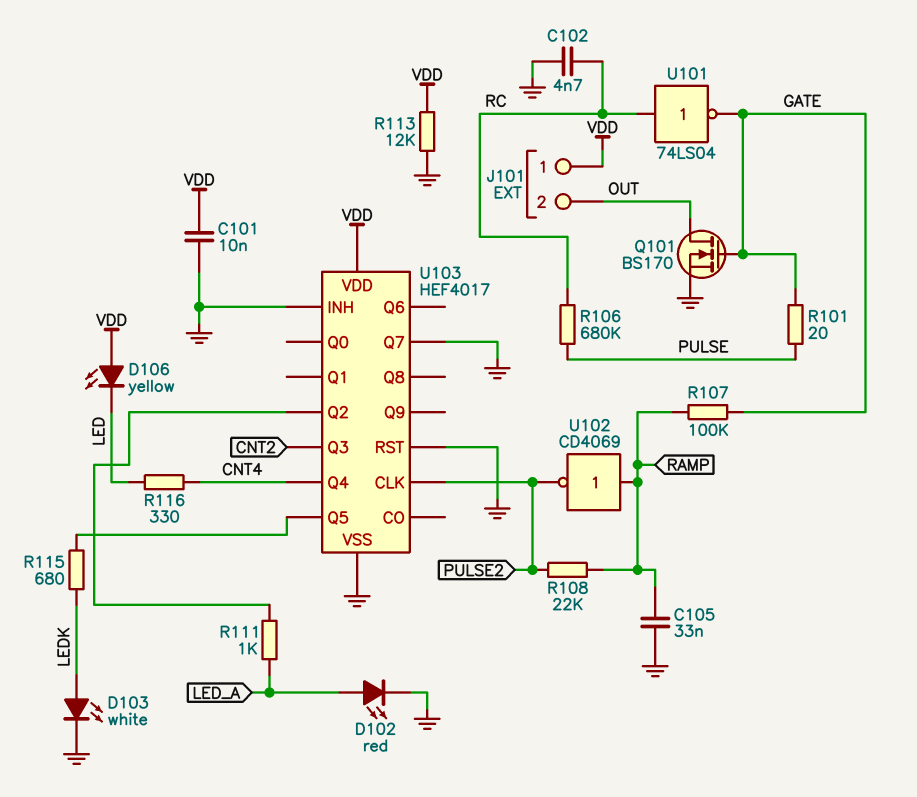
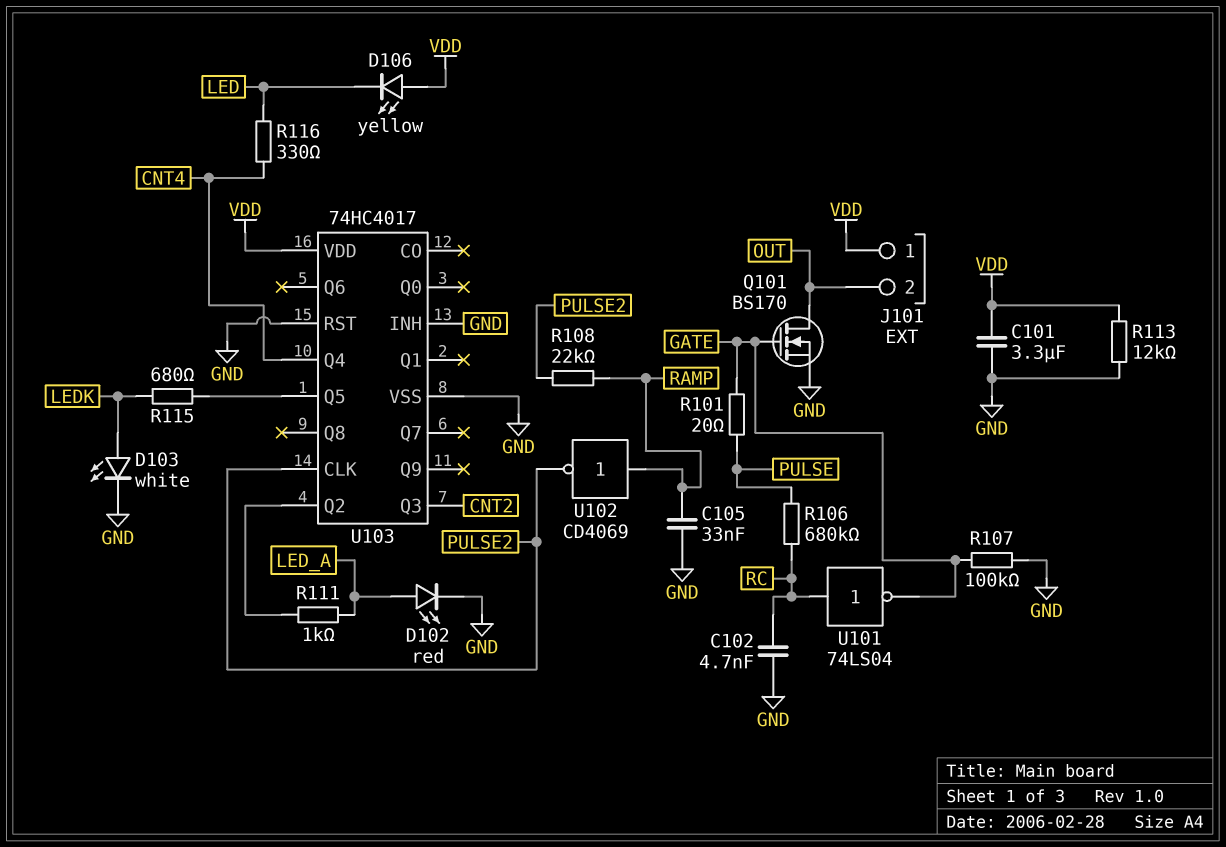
C101: 10nF (GND, VDD) -> 3.3uF (GND, VDD)
R107: 100k (GATE, RAMP) -> 100k (GATE, GND)
U103: HEF4017 -> 74HC4017
U103 pin Q7: GND -> none

